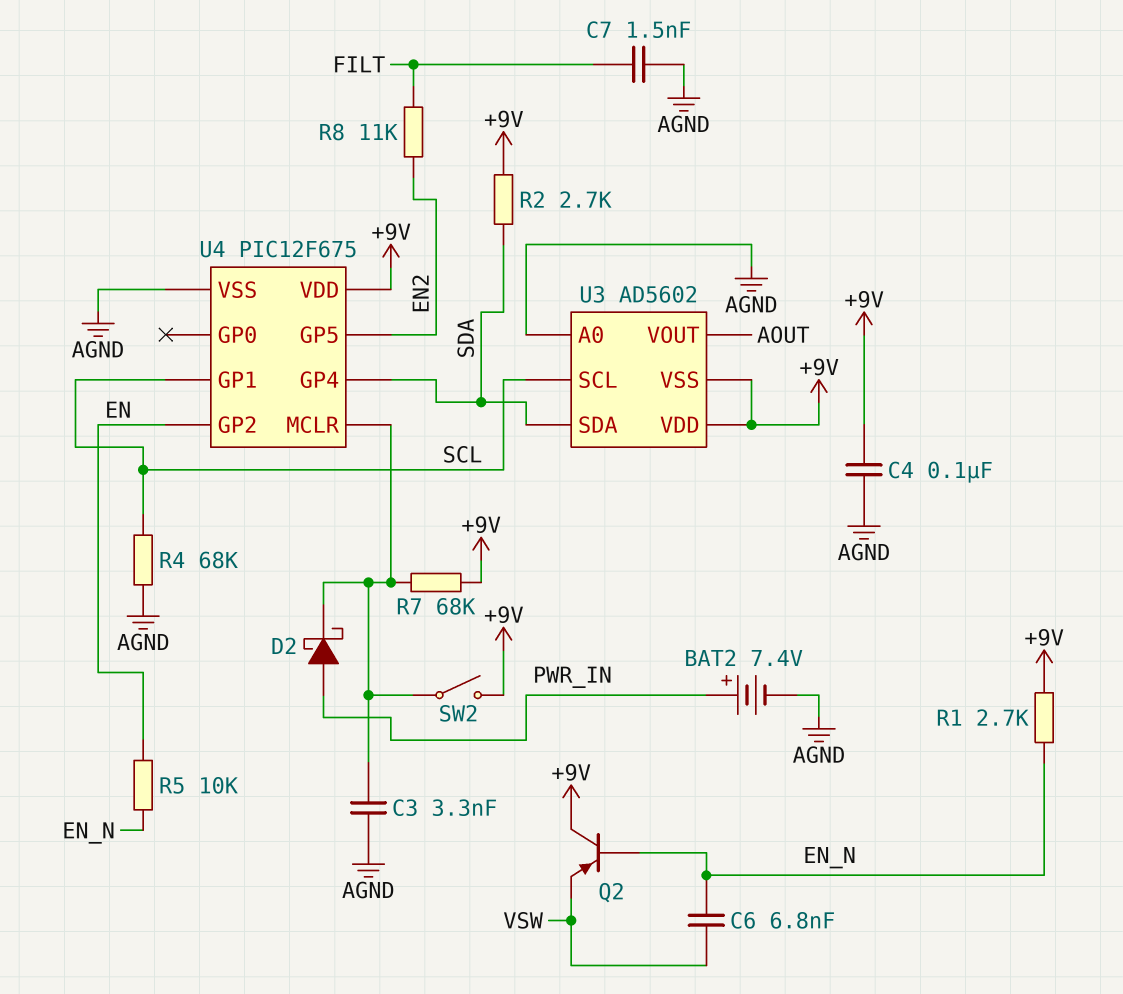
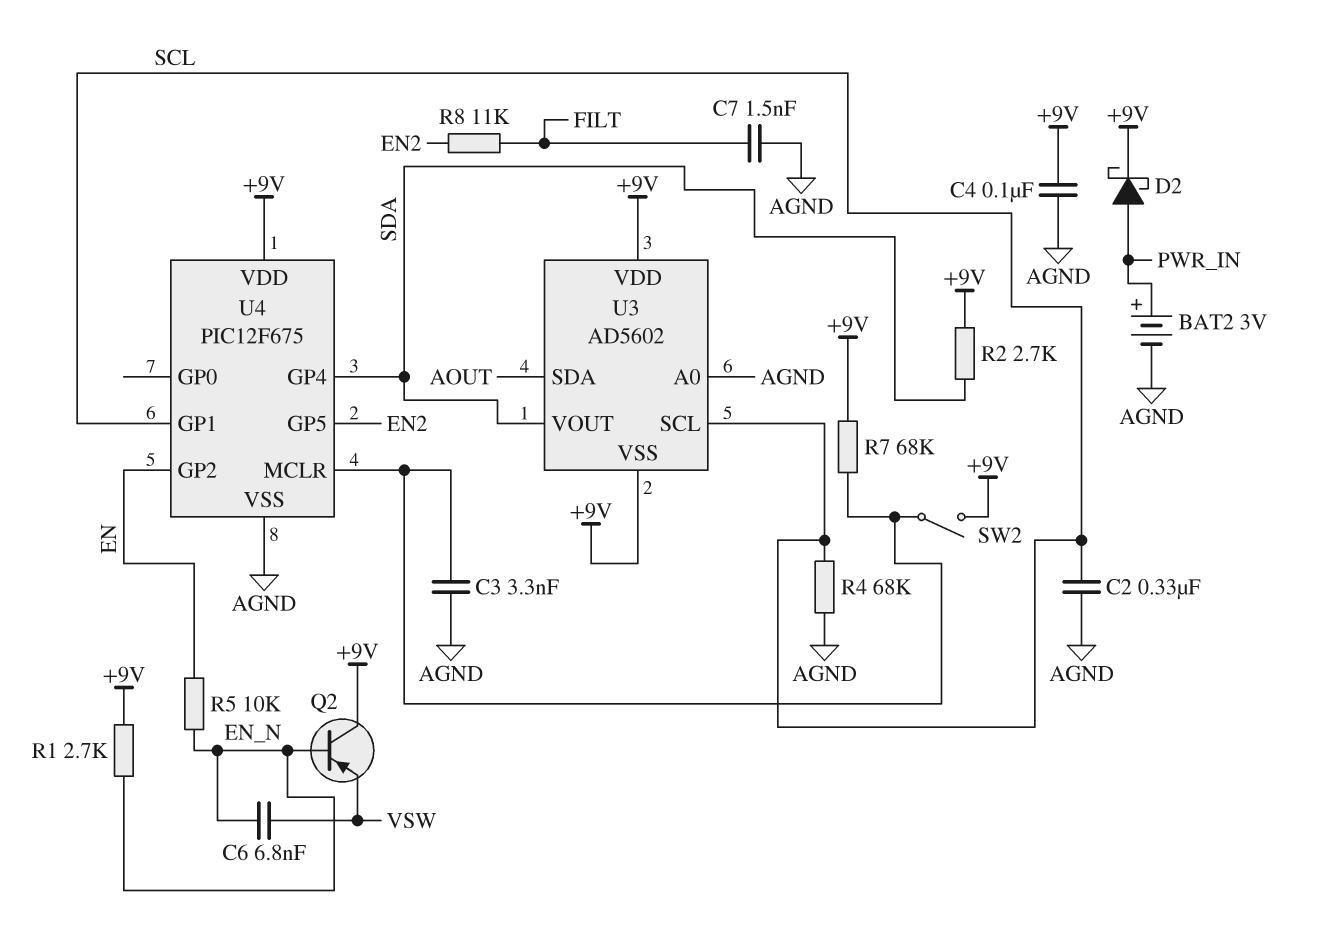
BAT2: 7.4V (plus PWR_IN, minus AGND) -> 3V (plus PWR_IN, minus AGND)
C2: none -> 330nF (AGND, SCL)
D2: schottky (A PWR_IN, K U4/MCLR) -> schottky (A PWR_IN, K +9V)
U3 pin SDA: SDA -> AOUT
U3 pin VOUT: AOUT -> SDA

